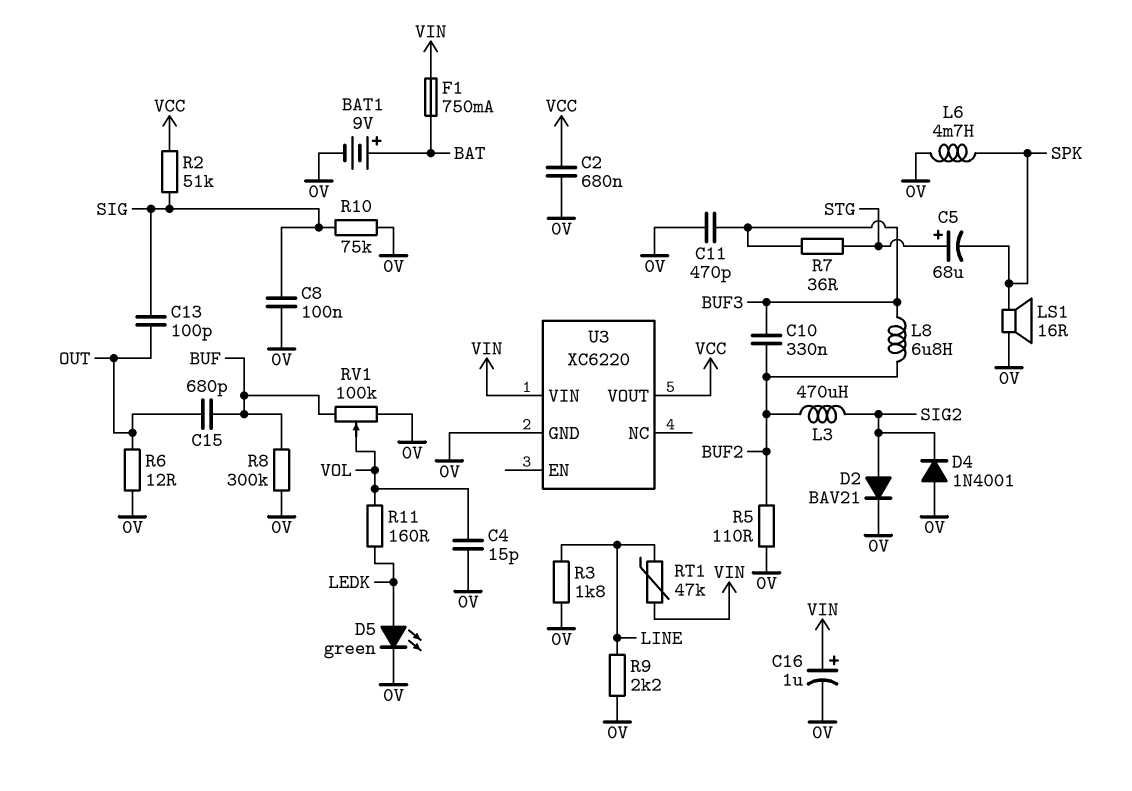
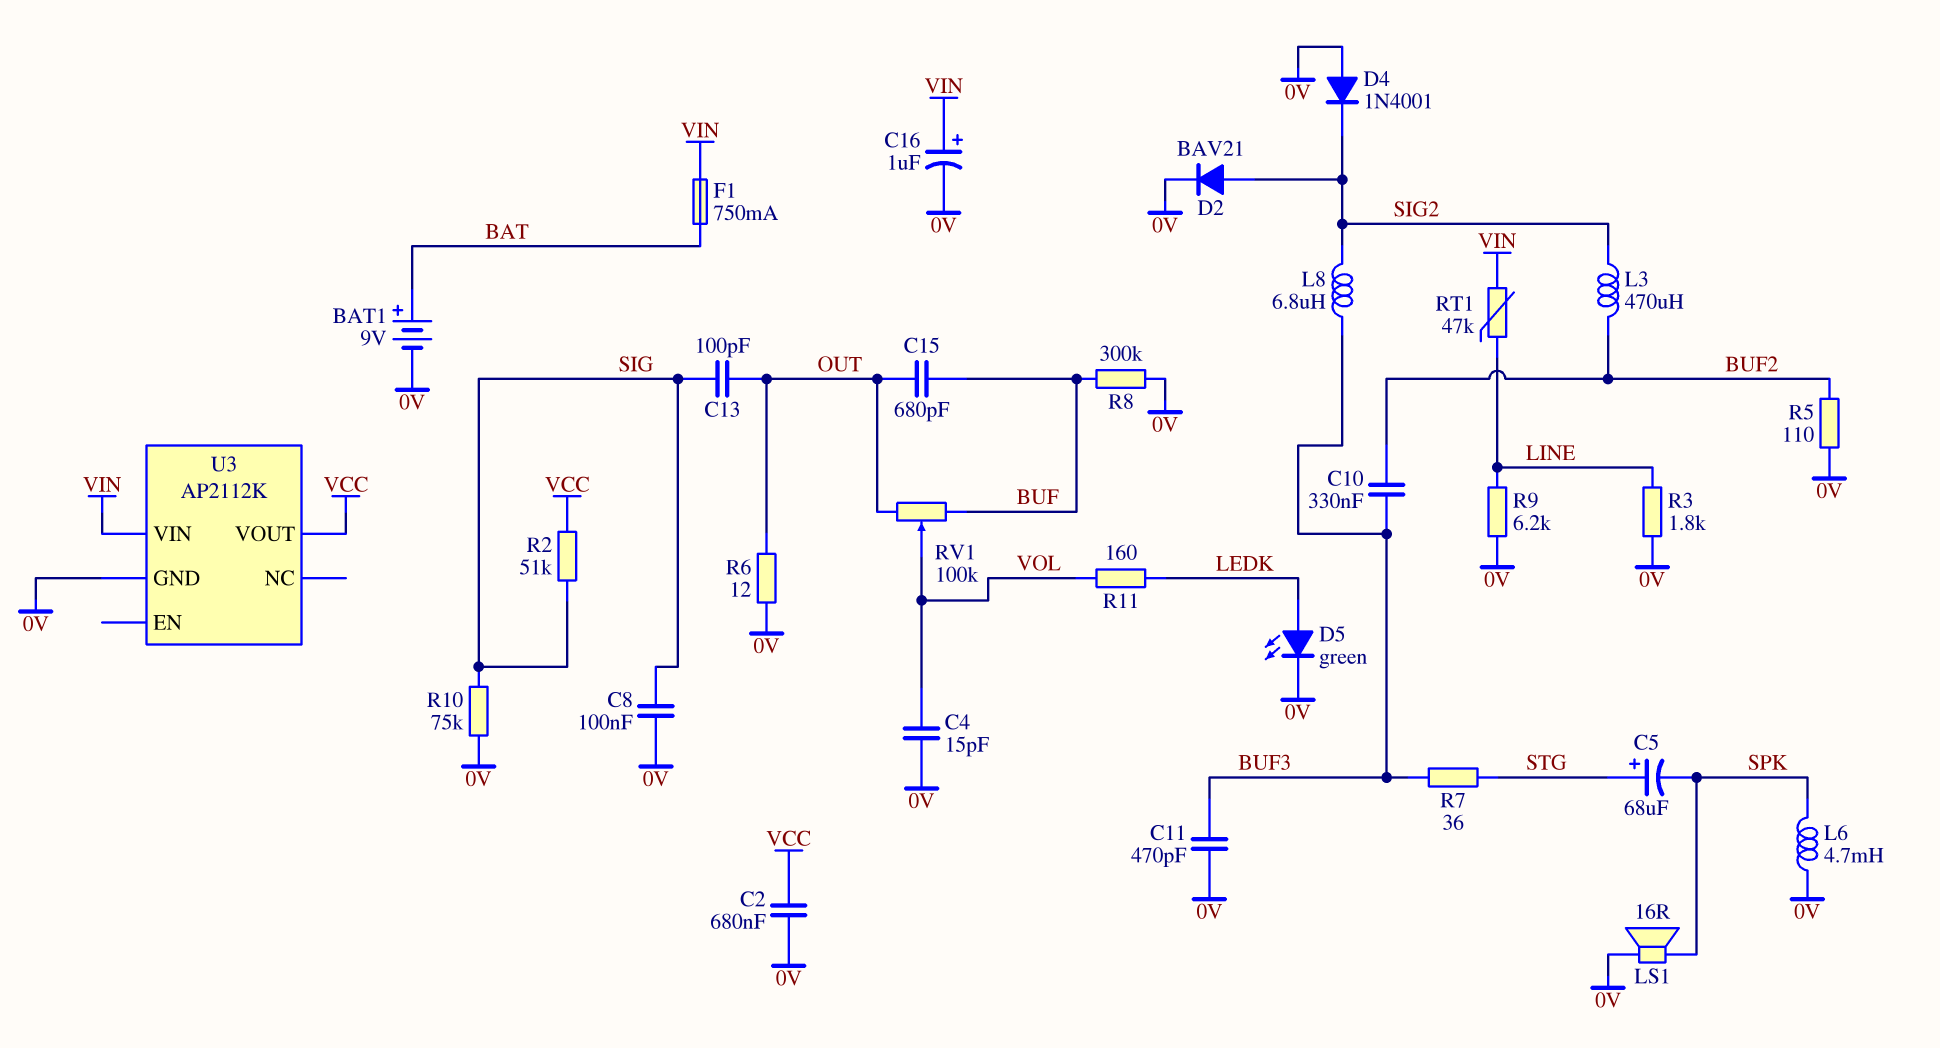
L8: 6.8uH (BUF2, BUF3) -> 6.8uH (BUF3, SIG2)
R9: 2.2k (0V, LINE) -> 6.2k (0V, LINE)
RV1: 100k (0V, BUF, wiper VOL) -> 100k (BUF, OUT, wiper VOL)
U3: XC6220 -> AP2112K

